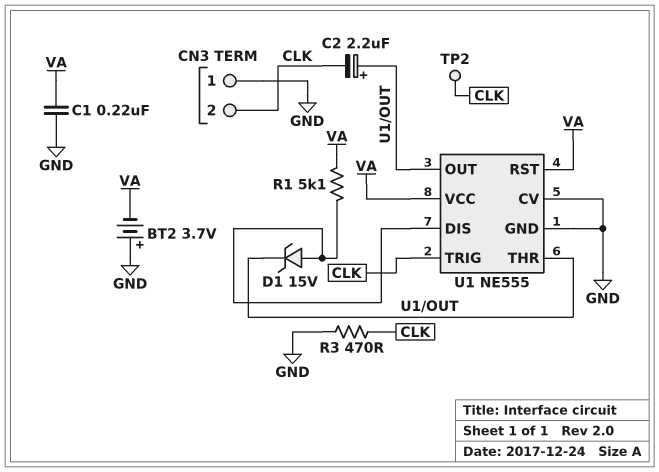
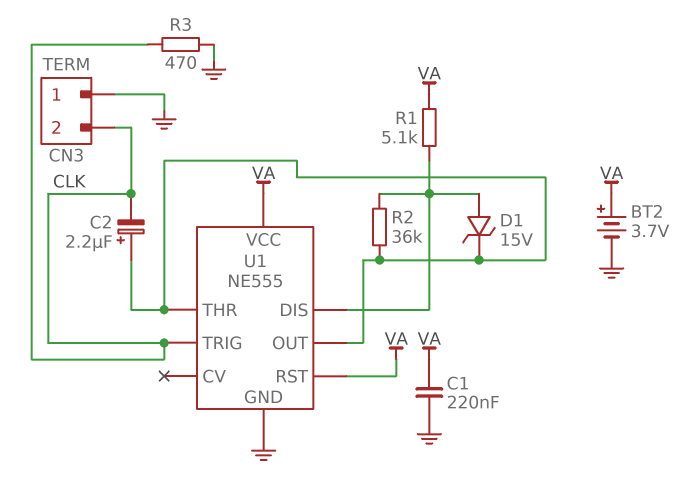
BT2: 3.7V (plus GND, minus VA) -> 3.7V (plus VA, minus GND)
R2: none -> 36k (U1/DIS, U1/OUT)
TP2: test point (CLK) -> none
U1 pin CV: GND -> none

